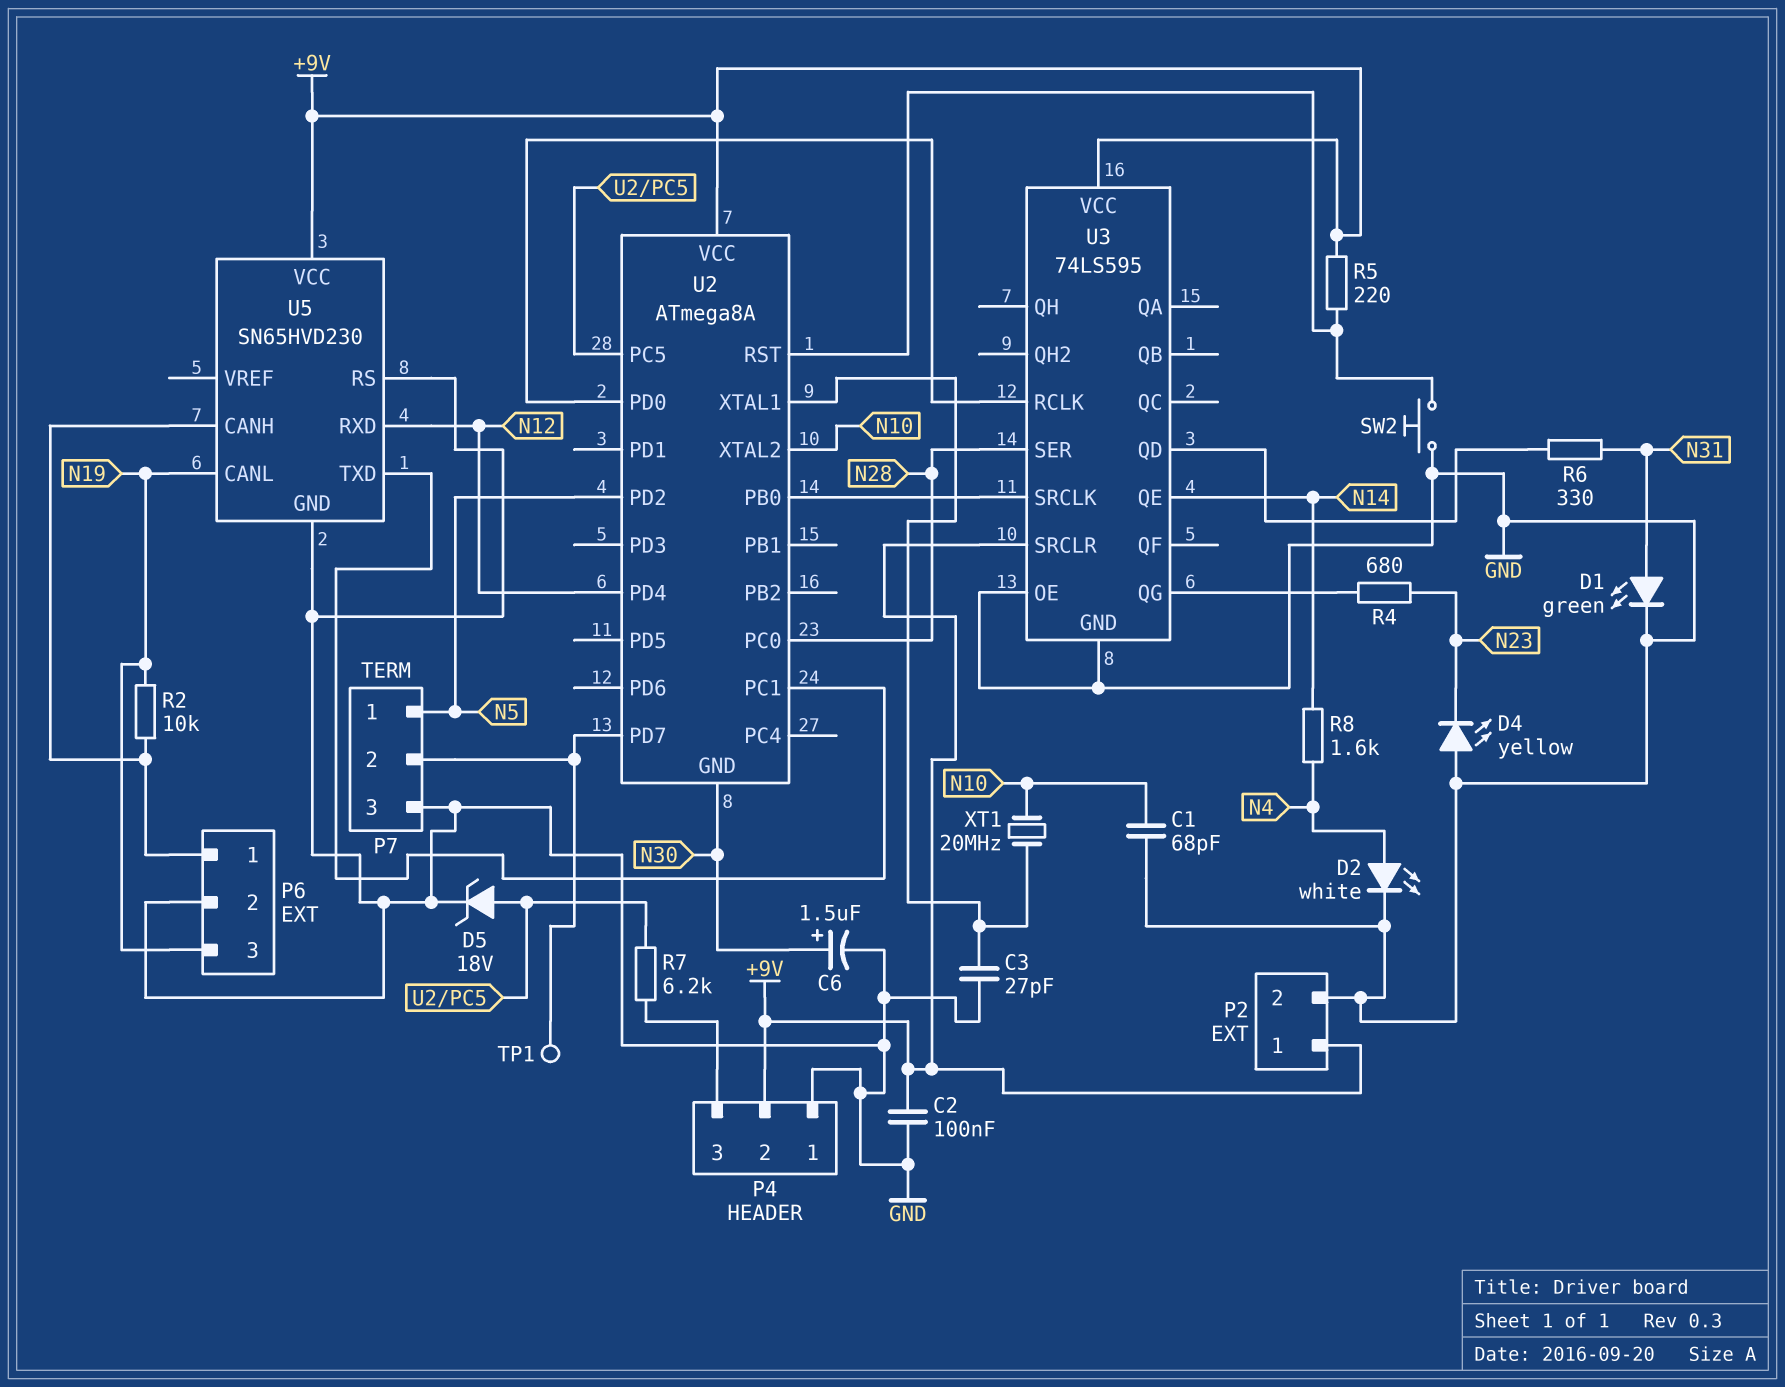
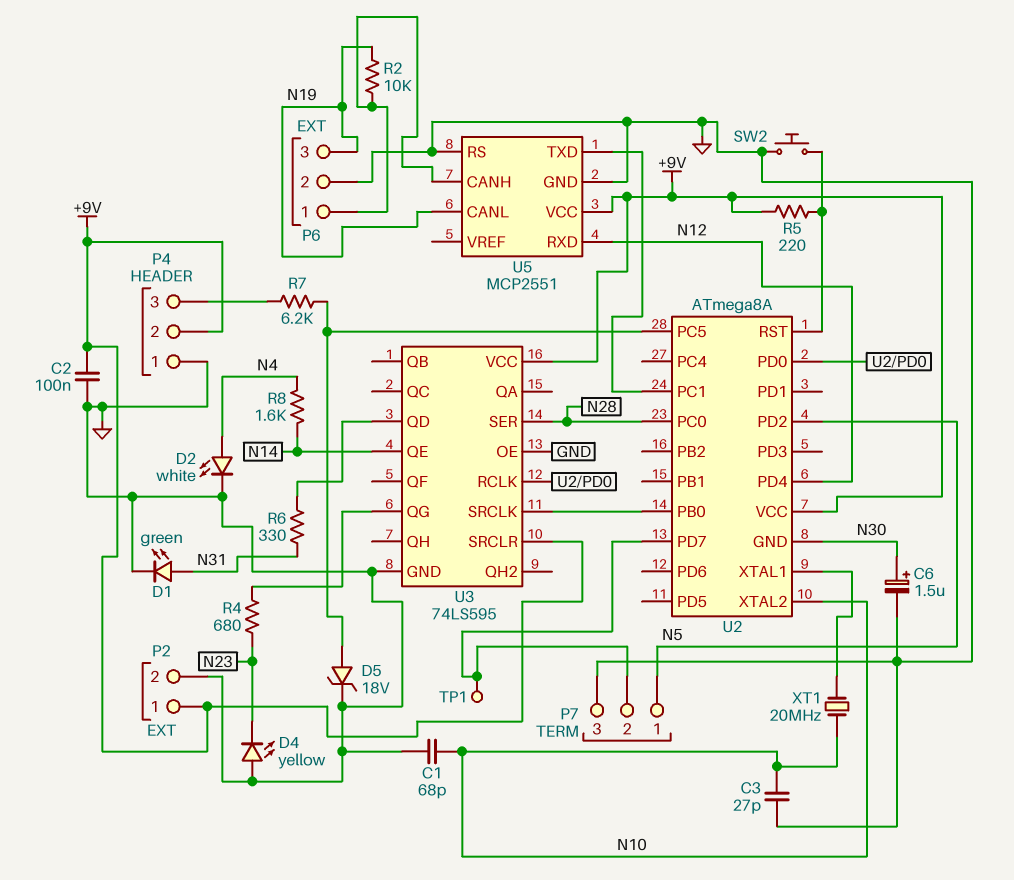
C3: 27pF (GND, U2/XTAL1) -> 27pF (GND, N10)
U5: SN65HVD230 -> MCP2551

